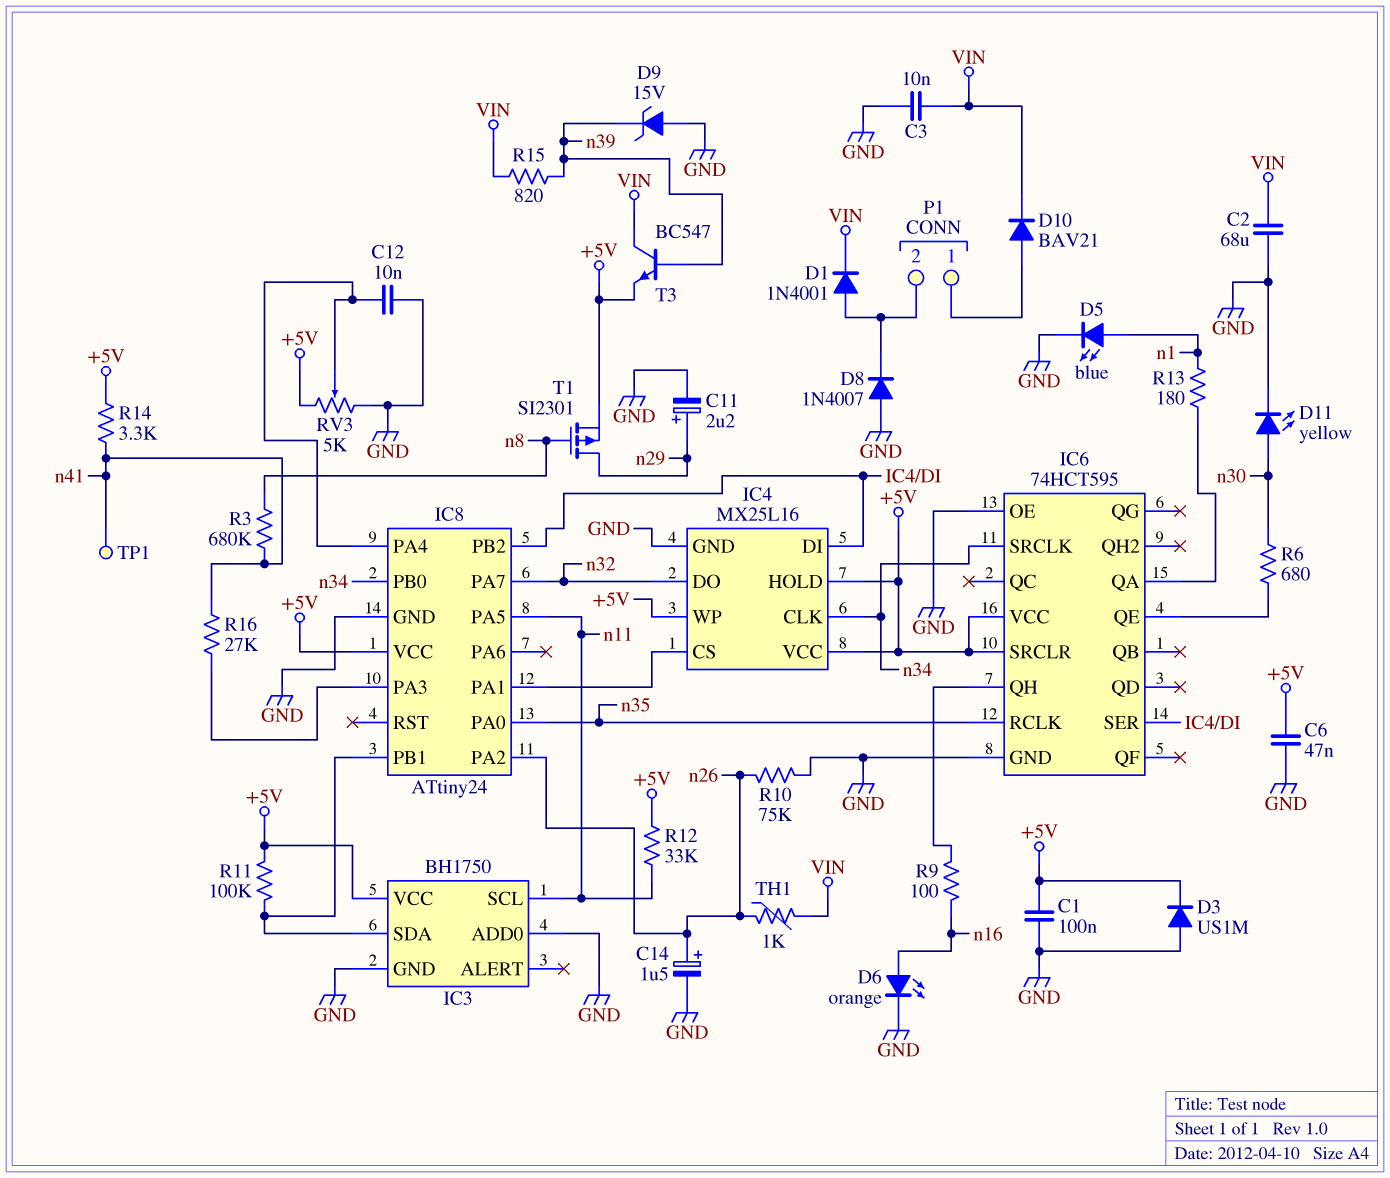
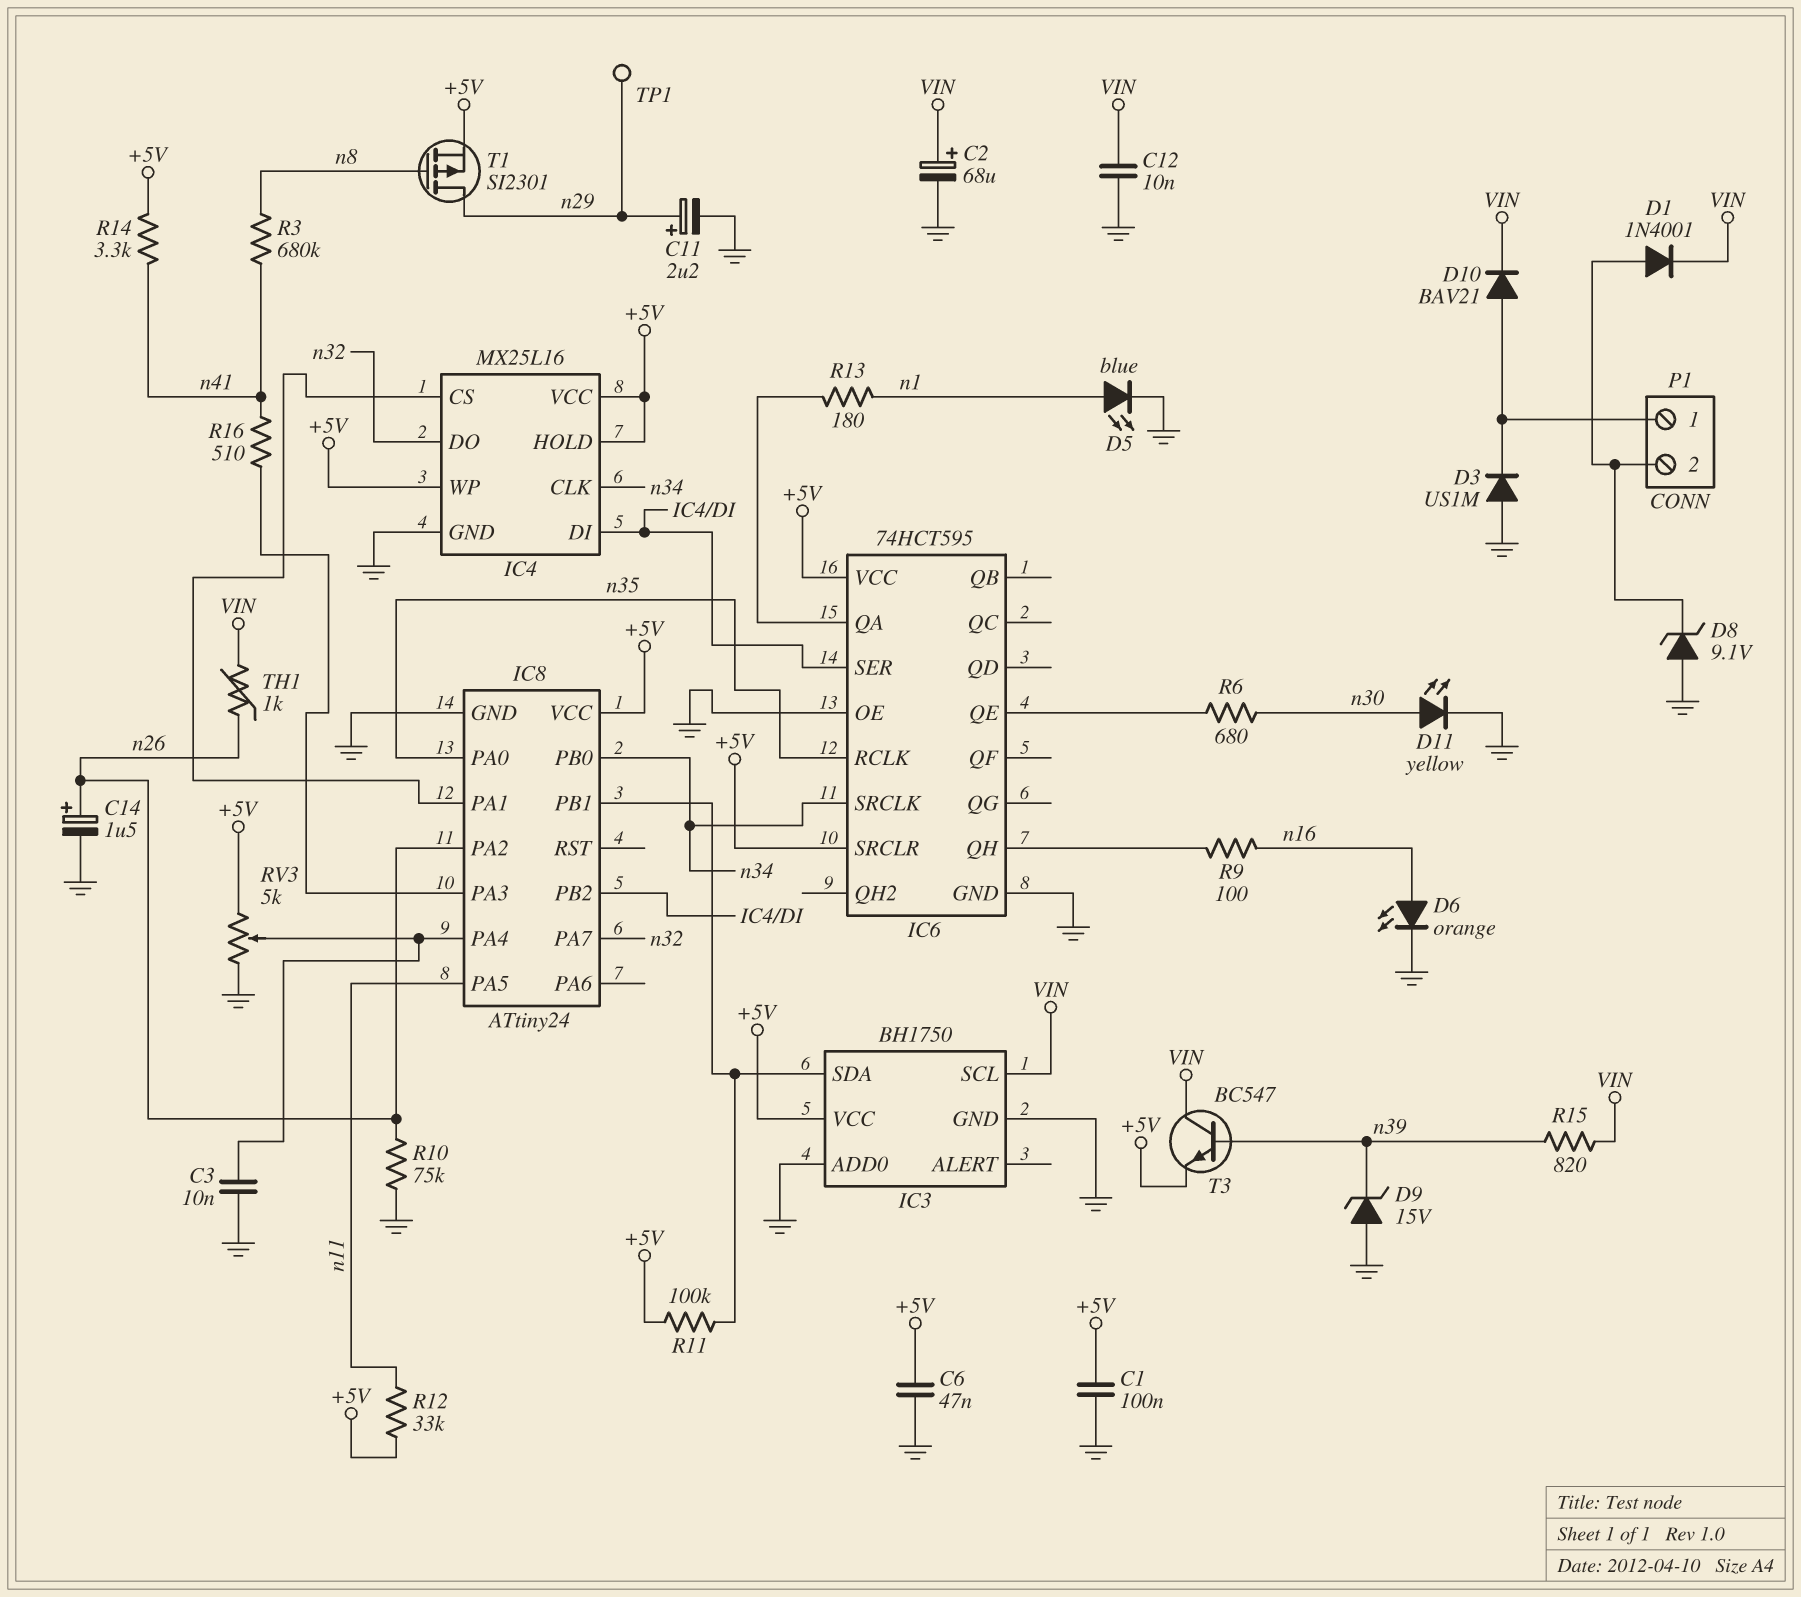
C2: 68uF (GND, VIN) -> 68uF (plus VIN, minus GND)
C3: 10nF (GND, VIN) -> 10nF (GND, IC8/PA4)
C12: 10nF (GND, IC8/PA4) -> 10nF (GND, VIN)
D3: diode US1M (A GND, K +5V) -> diode US1M (A GND, K P1/1)
D8: diode 1N4007 (A GND, K P1/2) -> zener 9.1V (A GND, K P1/2)
IC3 pin SCL: n11 -> VIN
R16: 27k (IC8/PA3, n41) -> 510 (IC8/PA3, n41)
TP1: test point (n41) -> test point (n29)

